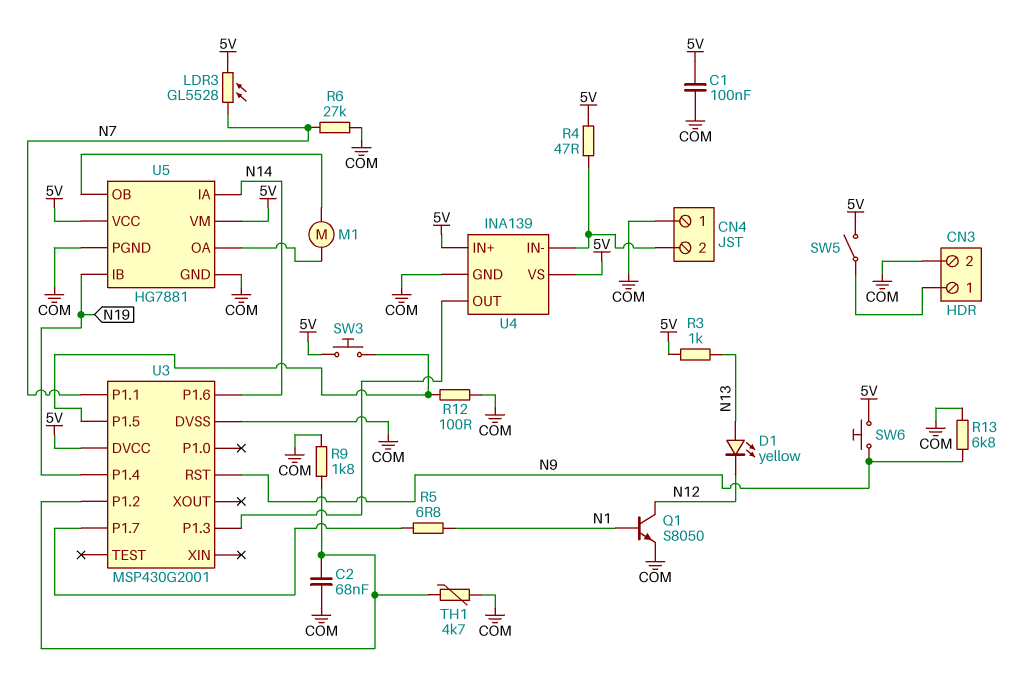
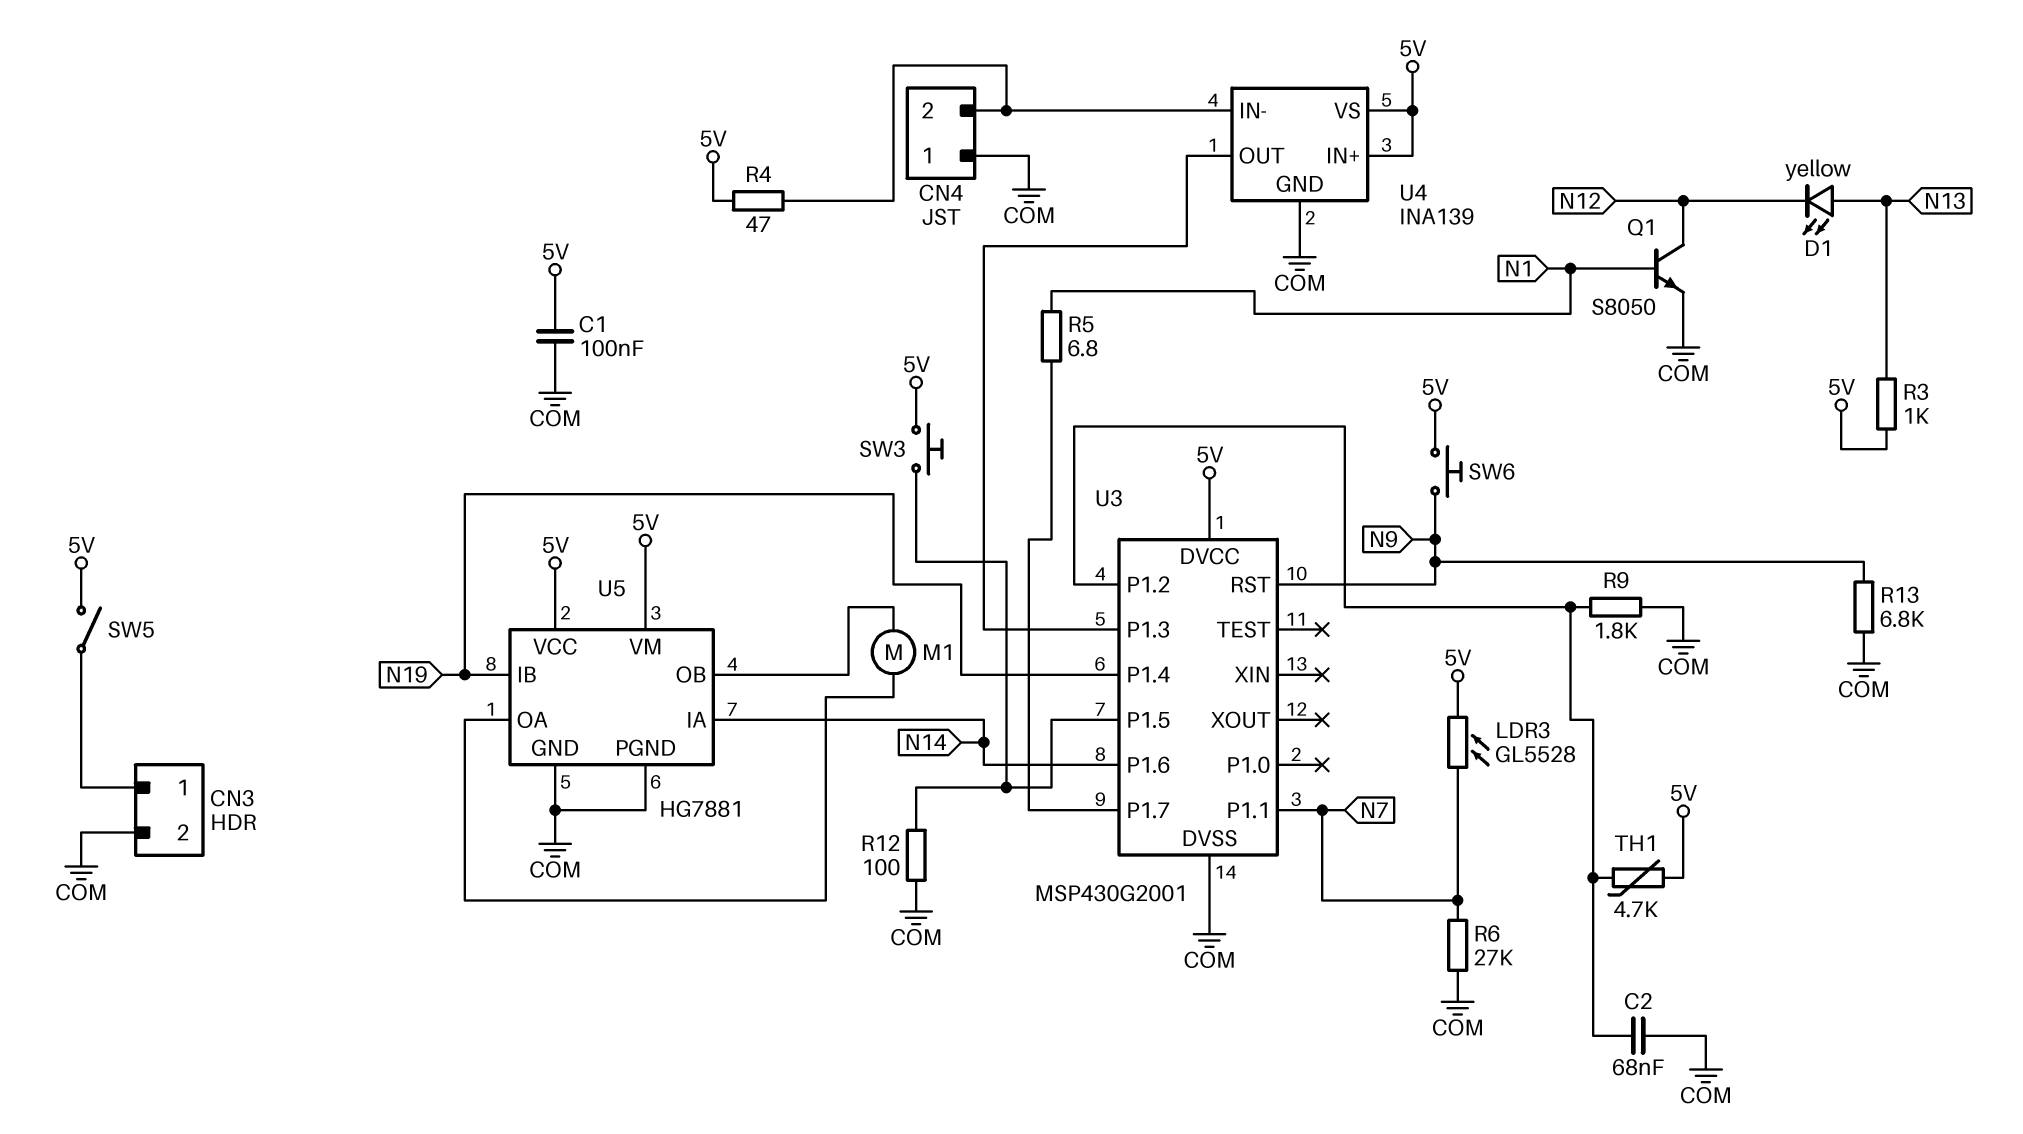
TH1: 4.7k (COM, U3/P1.2) -> 4.7k (5V, U3/P1.2)

